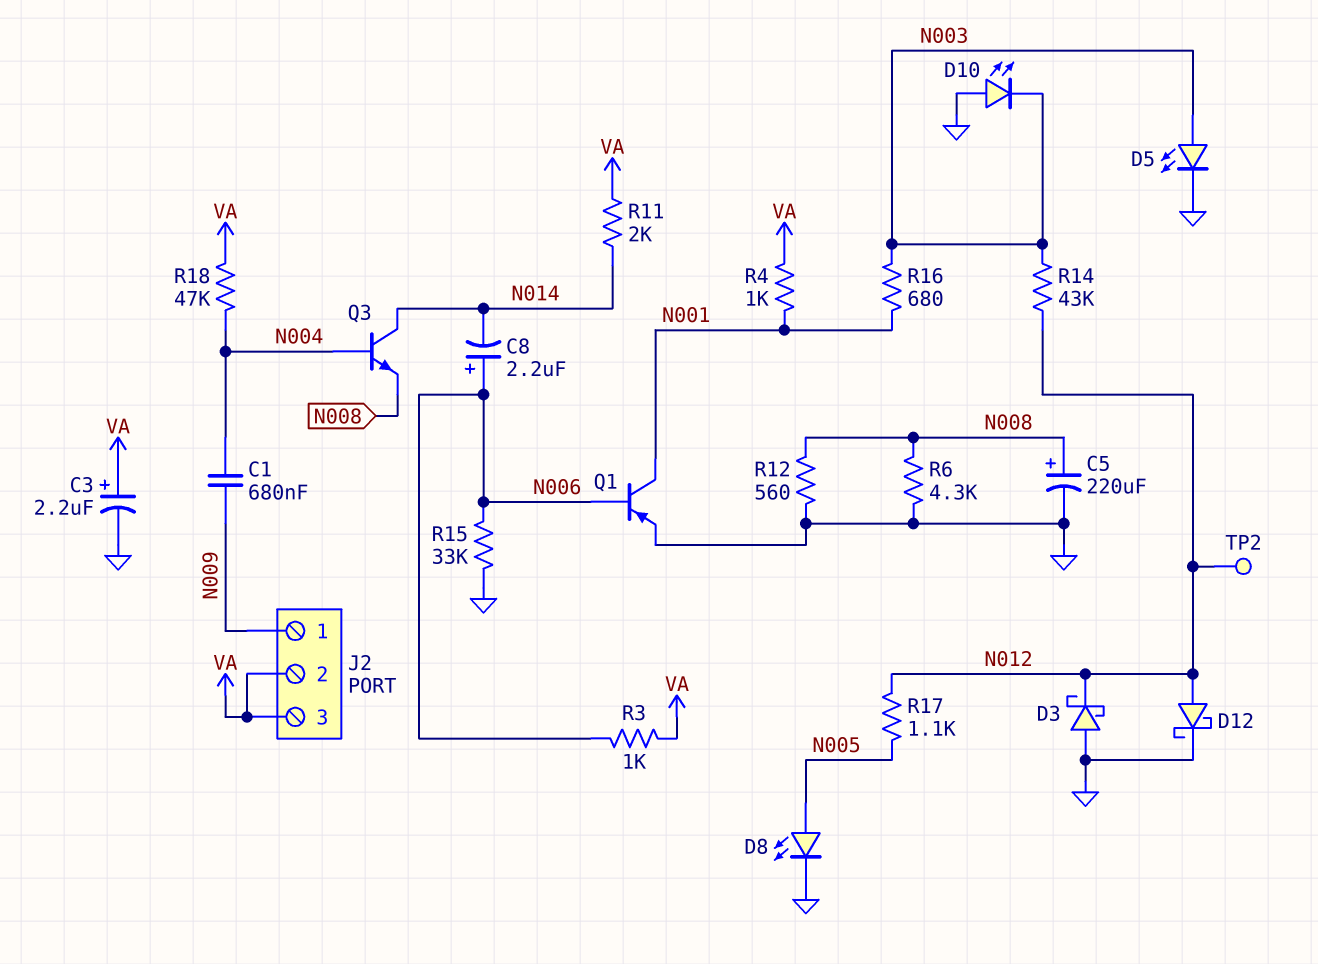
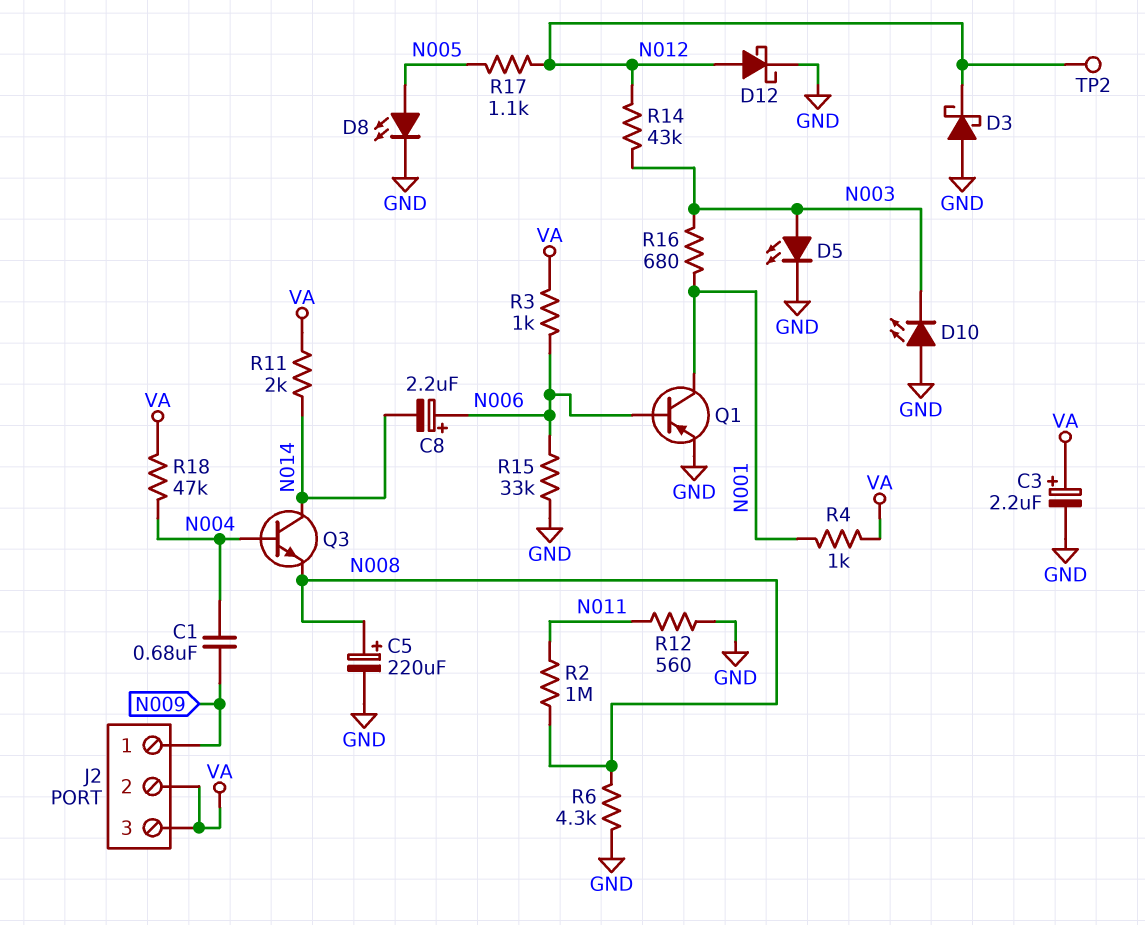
R2: none -> 1M (N008, N011)
R12: 560 (GND, N008) -> 560 (GND, N011)

